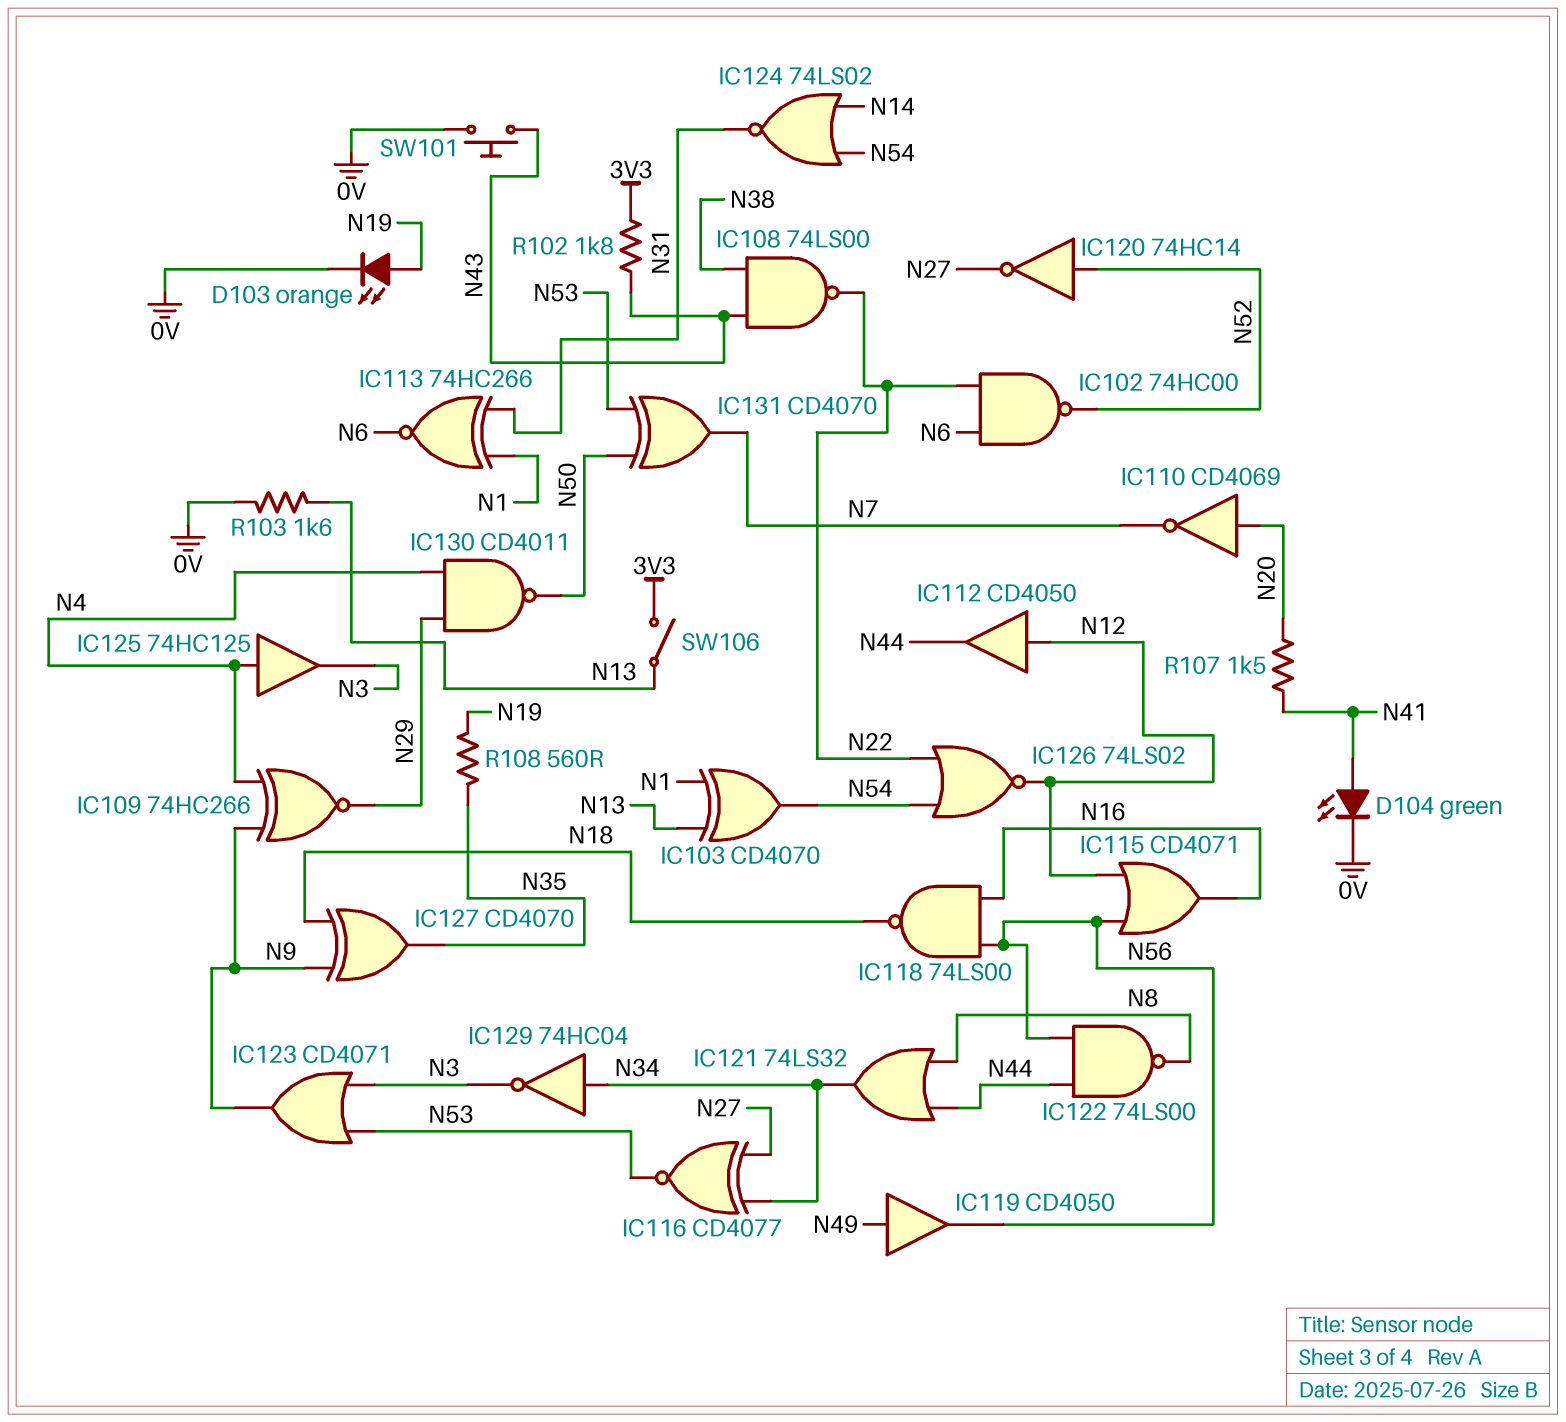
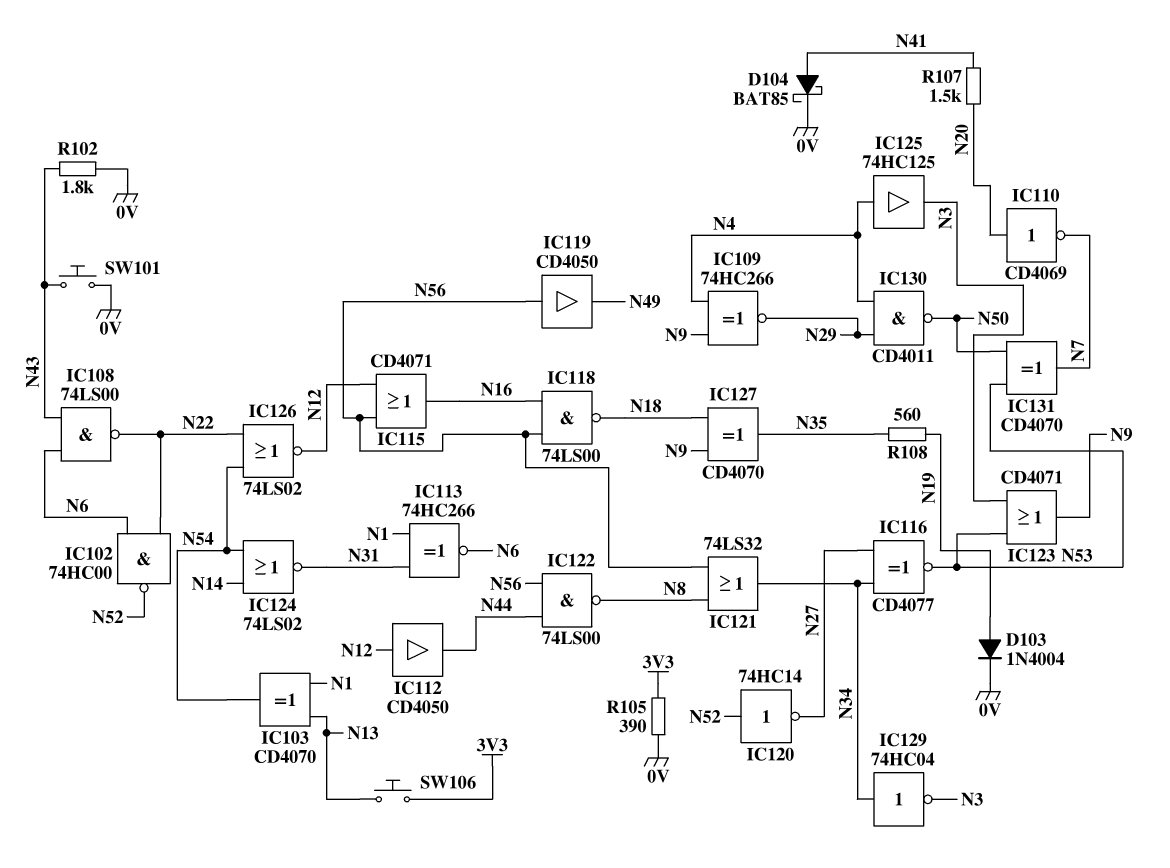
D103: LED orange (A N19, K 0V) -> diode 1N4004 (A N19, K 0V)
D104: LED green (A N41, K 0V) -> schottky BAT85 (A N41, K 0V)
IC108: NAND 74LS00 (in N38, in N43, out N22) -> NAND 74LS00 (in N6, in N43, out N22)
IC119: buffer CD4050 (in N49, out N56) -> buffer CD4050 (in N56, out N49)
IC121: OR 74LS32 (in N8, in N44, out N34) -> OR 74LS32 (in N8, in N56, out N34)
R102: 1.8k (3V3, N43) -> 1.8k (0V, N43)
R103: 1.6k (0V, N13) -> none
R105: none -> 390 (0V, 3V3)
SW106: switch (3V3, N13) -> button (3V3, N13)

